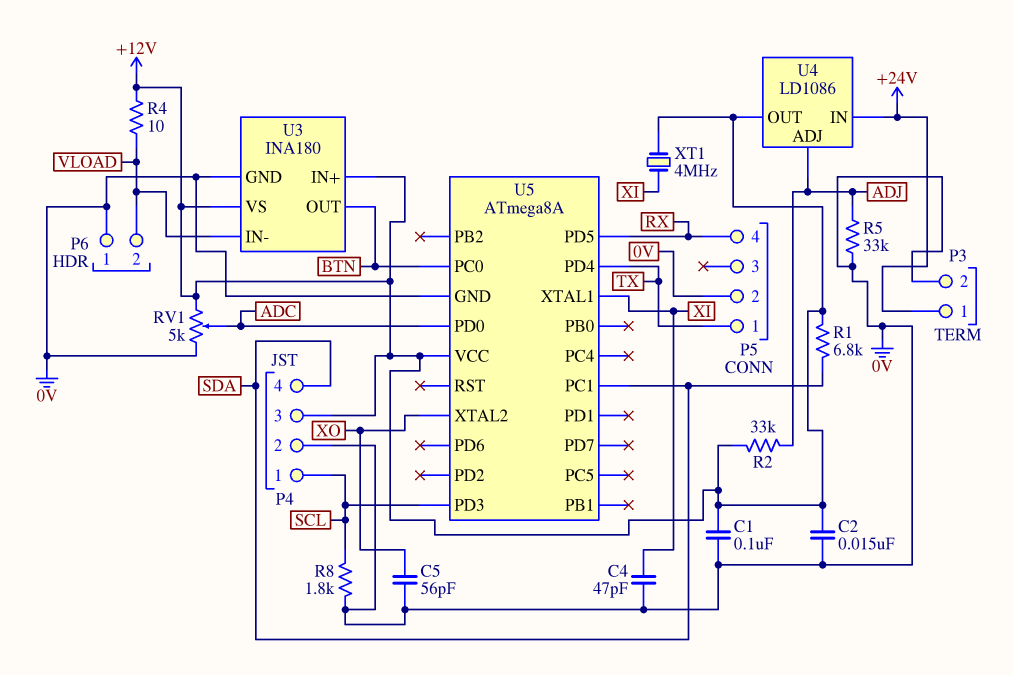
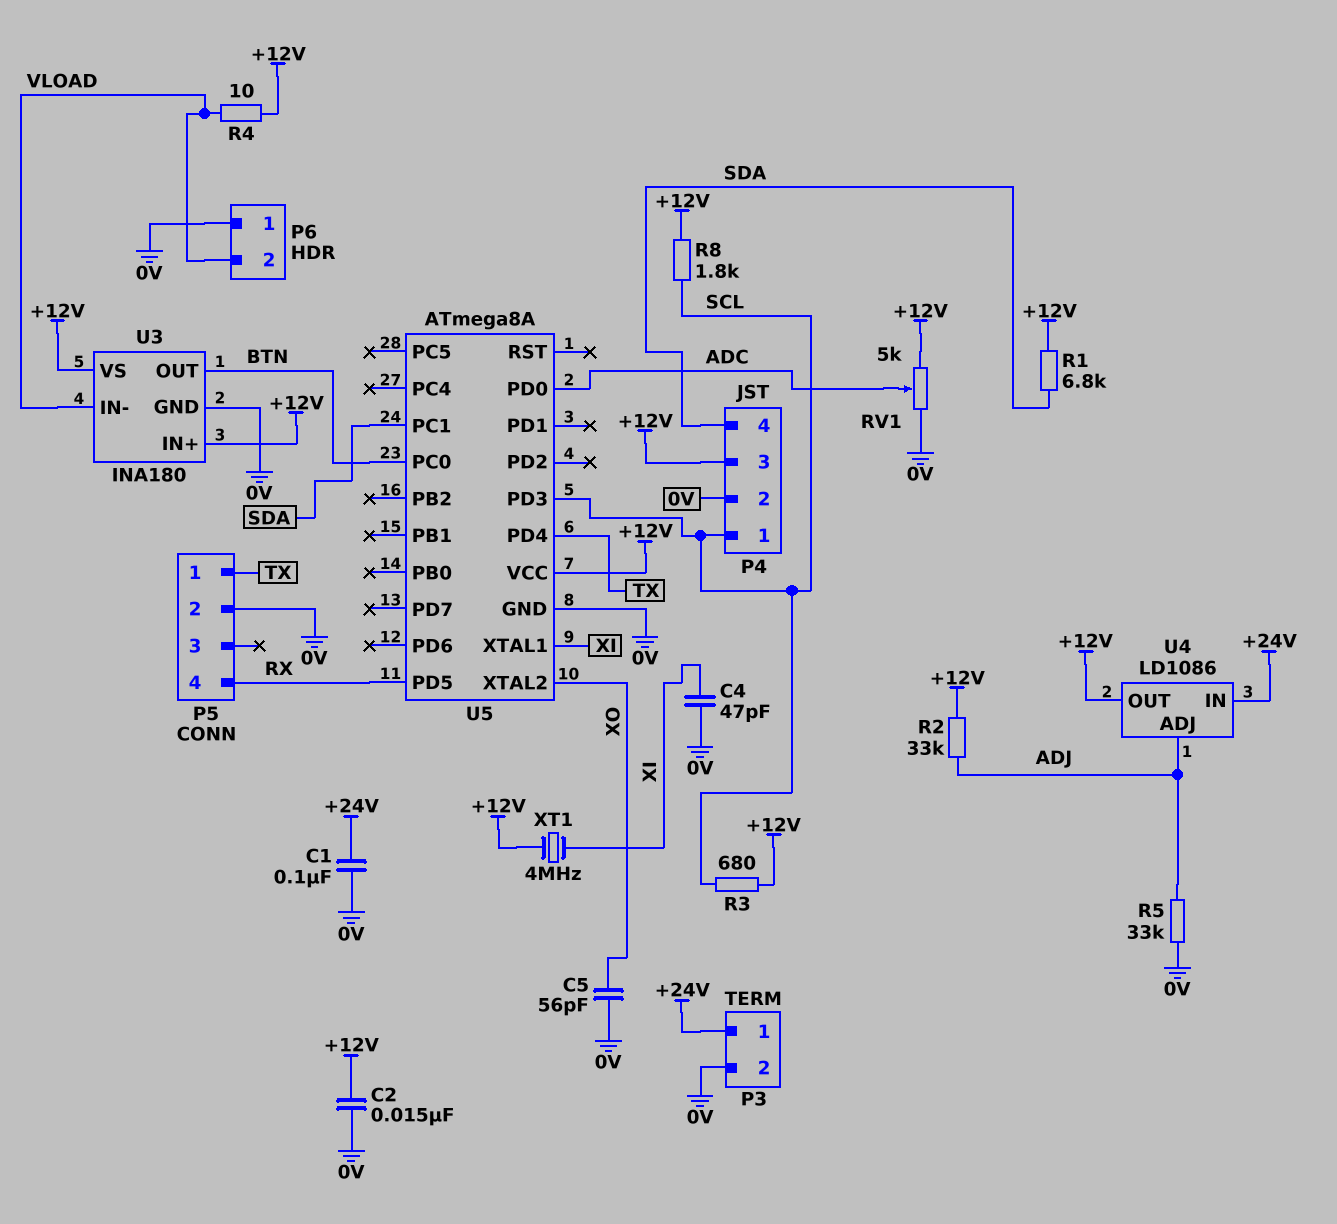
C1: 100nF (+12V, 0V) -> 100nF (+24V, 0V)
R3: none -> 680 (+12V, SCL)
R8: 1.8k (0V, SCL) -> 1.8k (+12V, SCL)

